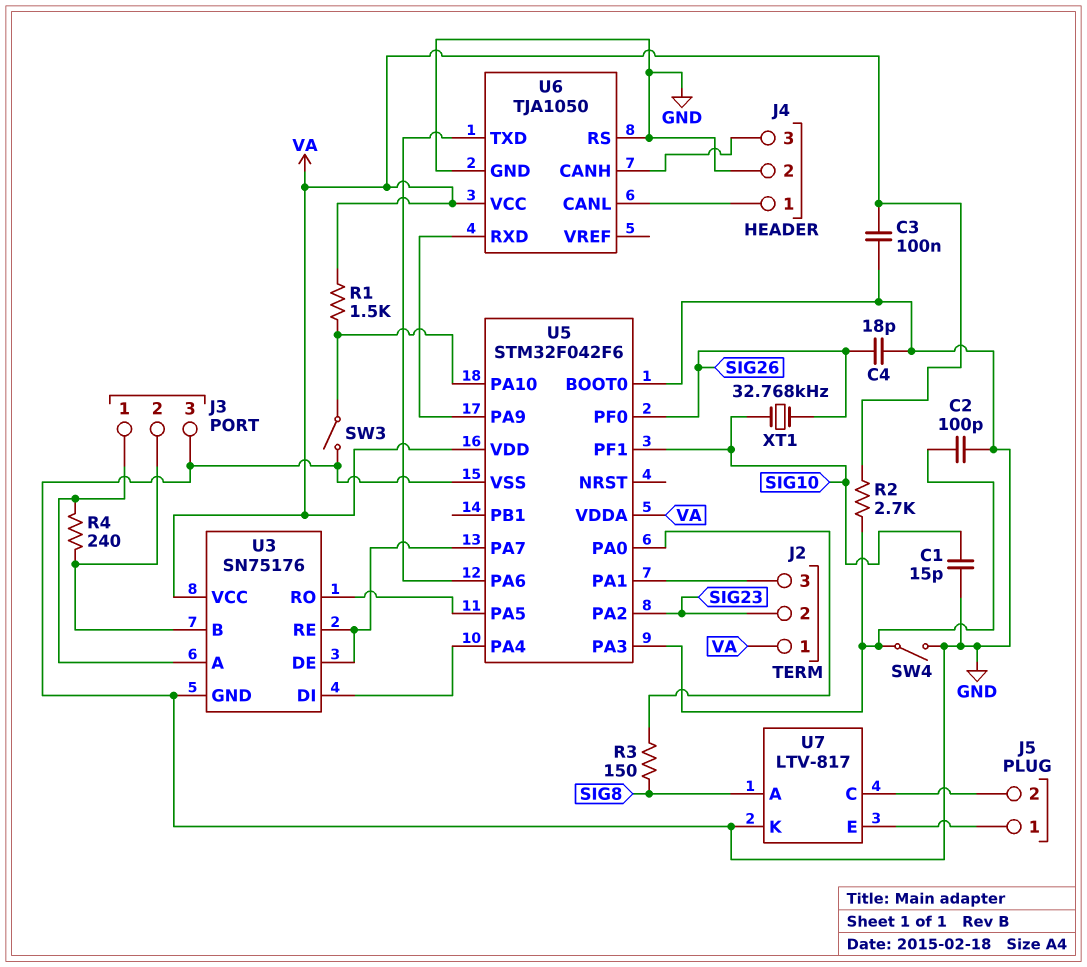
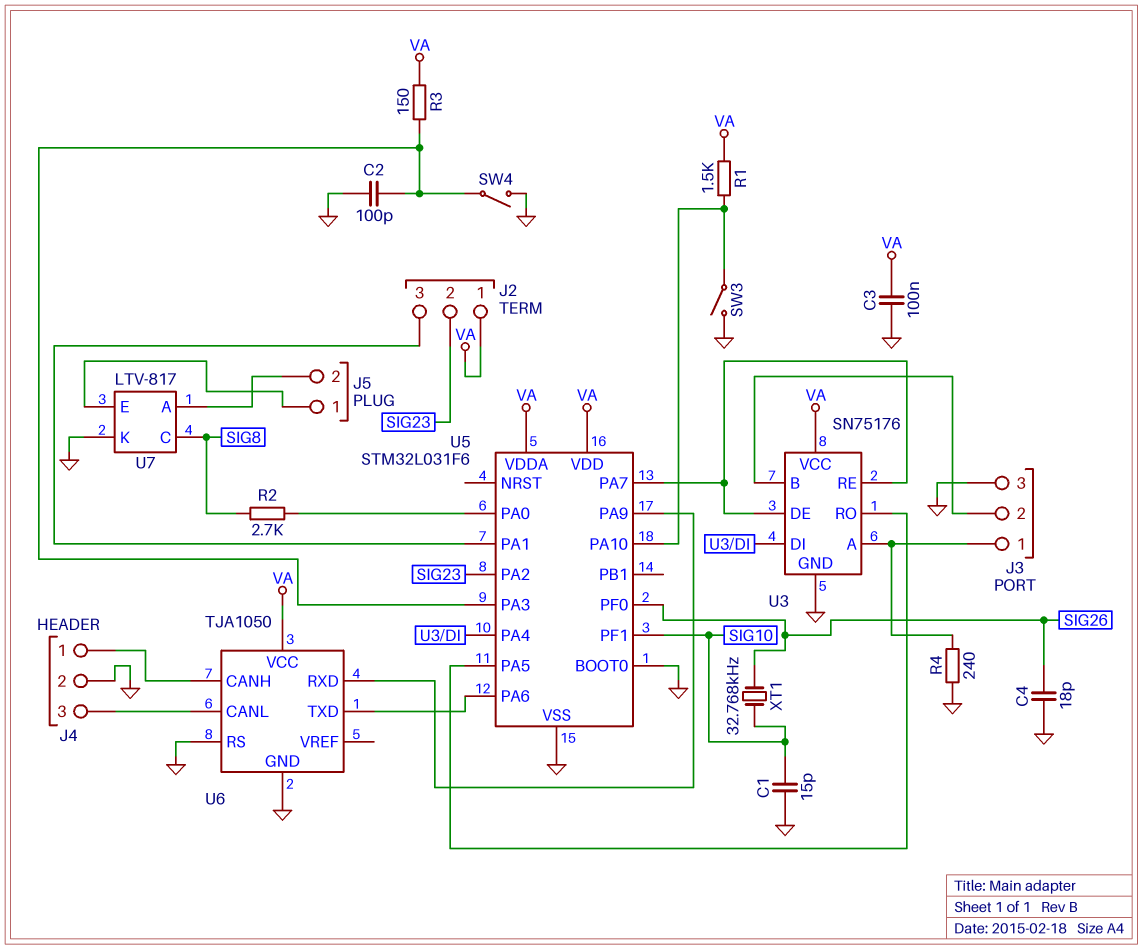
R2: 2.7k (U5/PA3, VA) -> 2.7k (SIG8, U5/PA0)
R3: 150 (SIG8, U5/PA0) -> 150 (U5/PA3, VA)
R4: 240 (J3/1, J3/2) -> 240 (GND, J3/1)
U5: STM32F042F6 -> STM32L031F6
U6 pin CANH: J4/3 -> J4/1
U6 pin CANL: J4/1 -> J4/3
U7 pin A: SIG8 -> J5/2
U7 pin C: J5/2 -> SIG8

